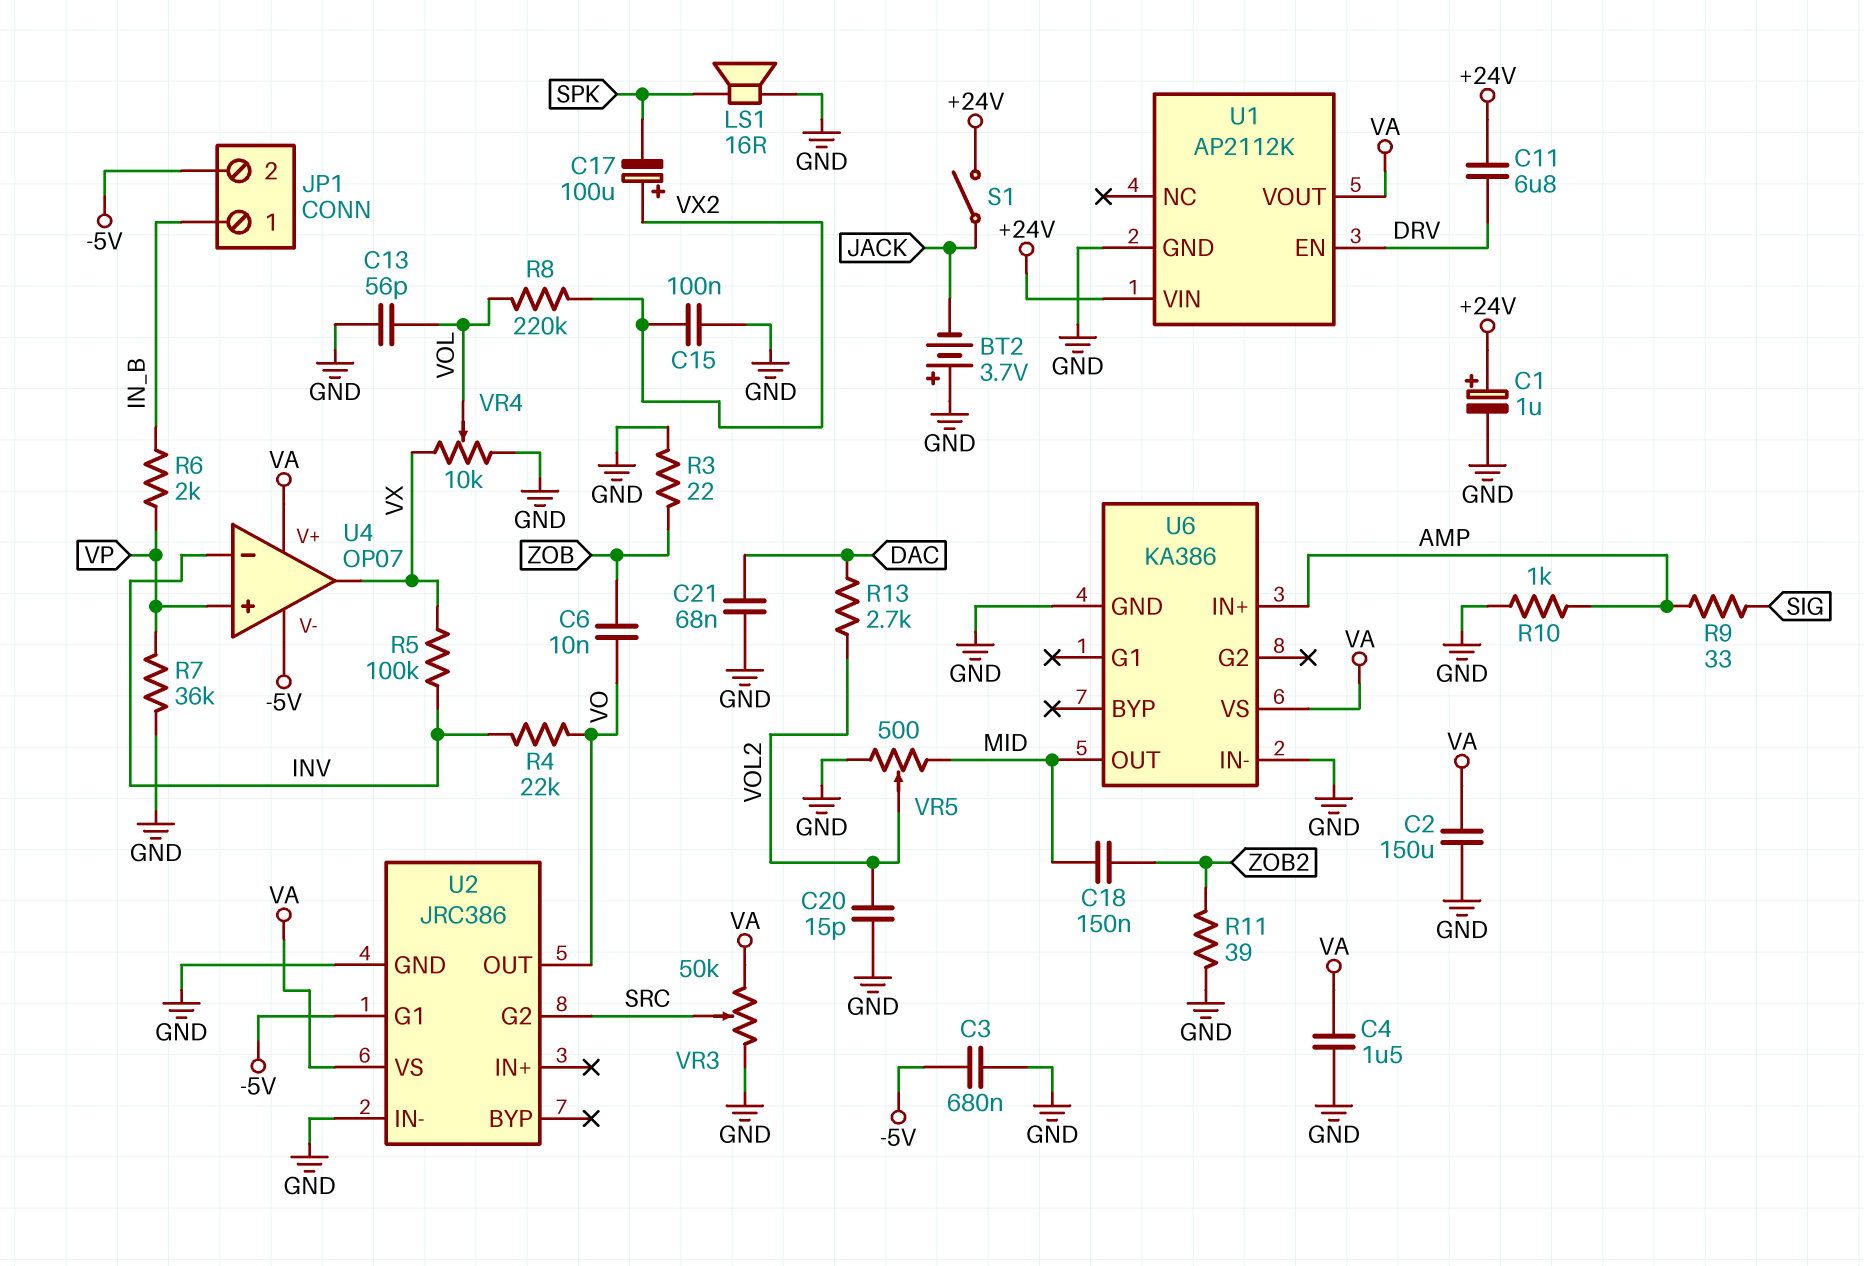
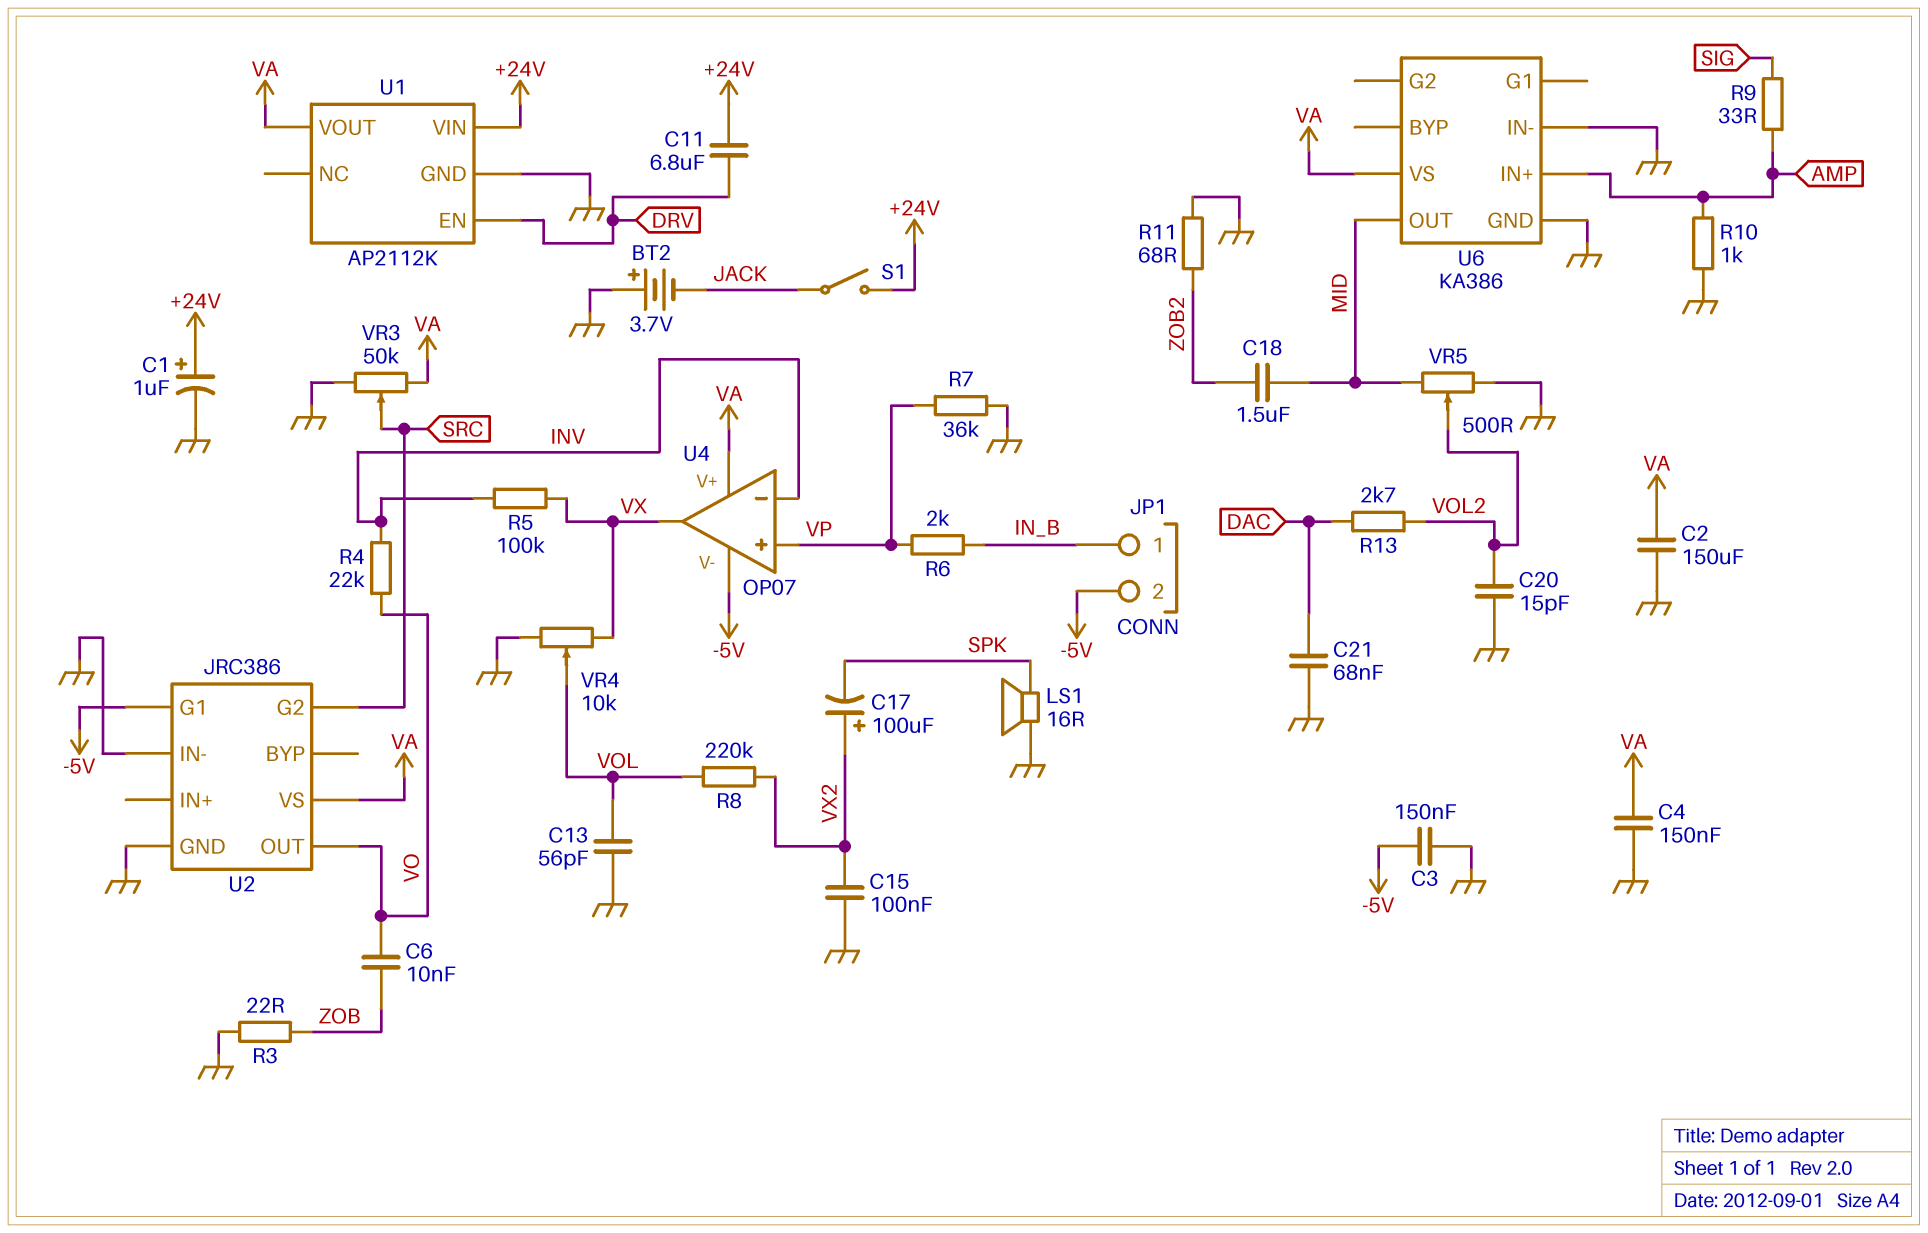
C3: 680nF (-5V, GND) -> 150nF (-5V, GND)
C4: 1.5uF (GND, VA) -> 150nF (GND, VA)
C18: 150nF (MID, ZOB2) -> 1.5uF (MID, ZOB2)
R11: 39 (GND, ZOB2) -> 68 (GND, ZOB2)

